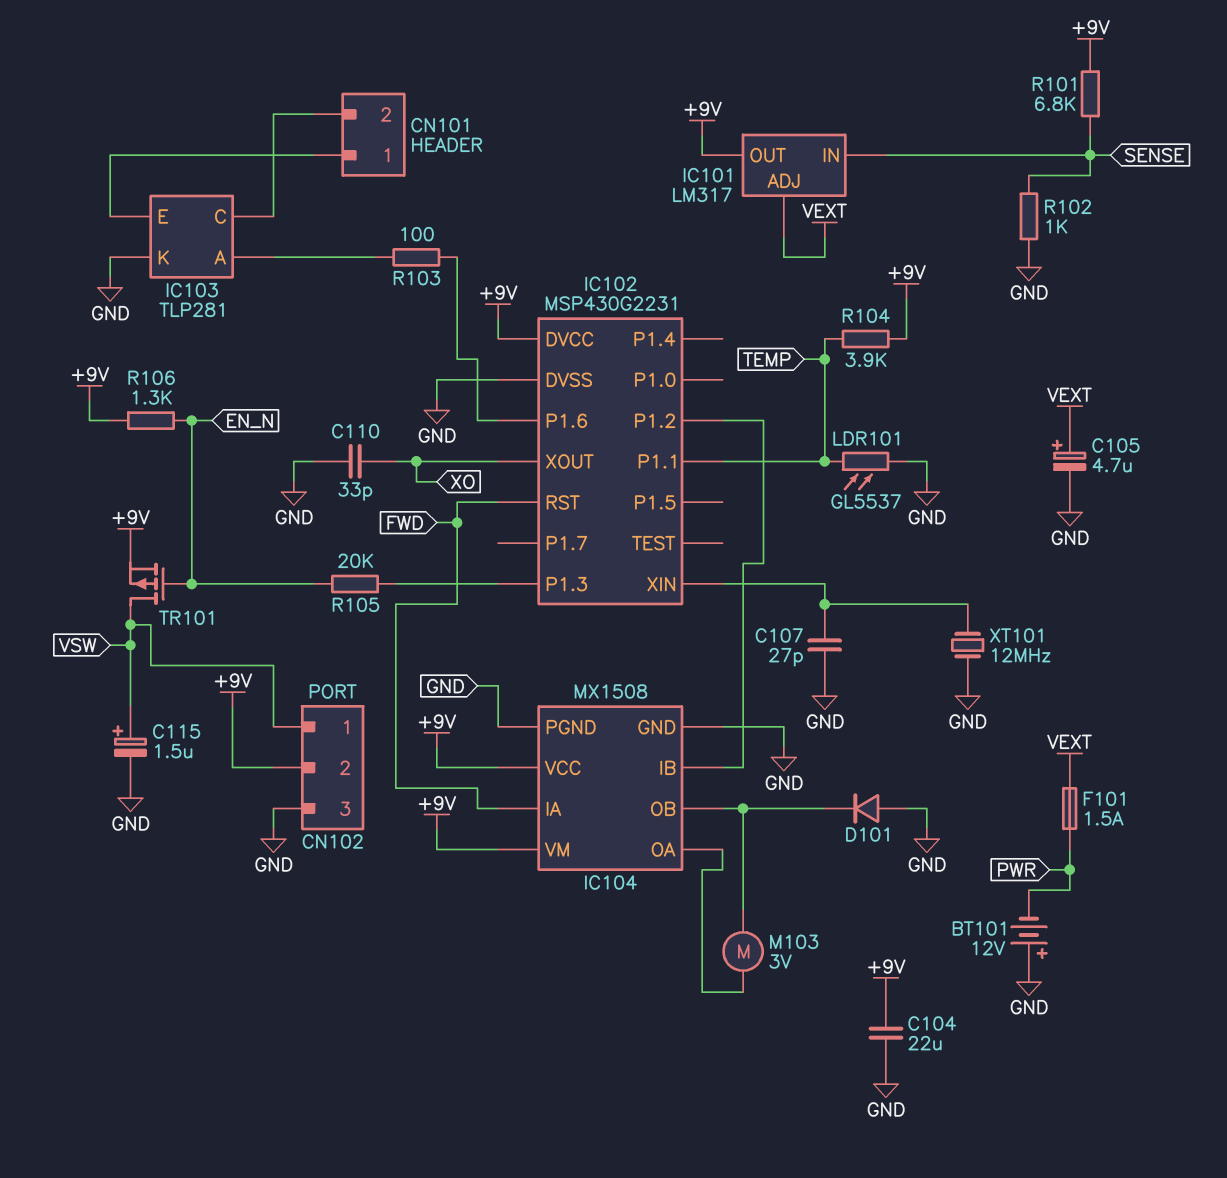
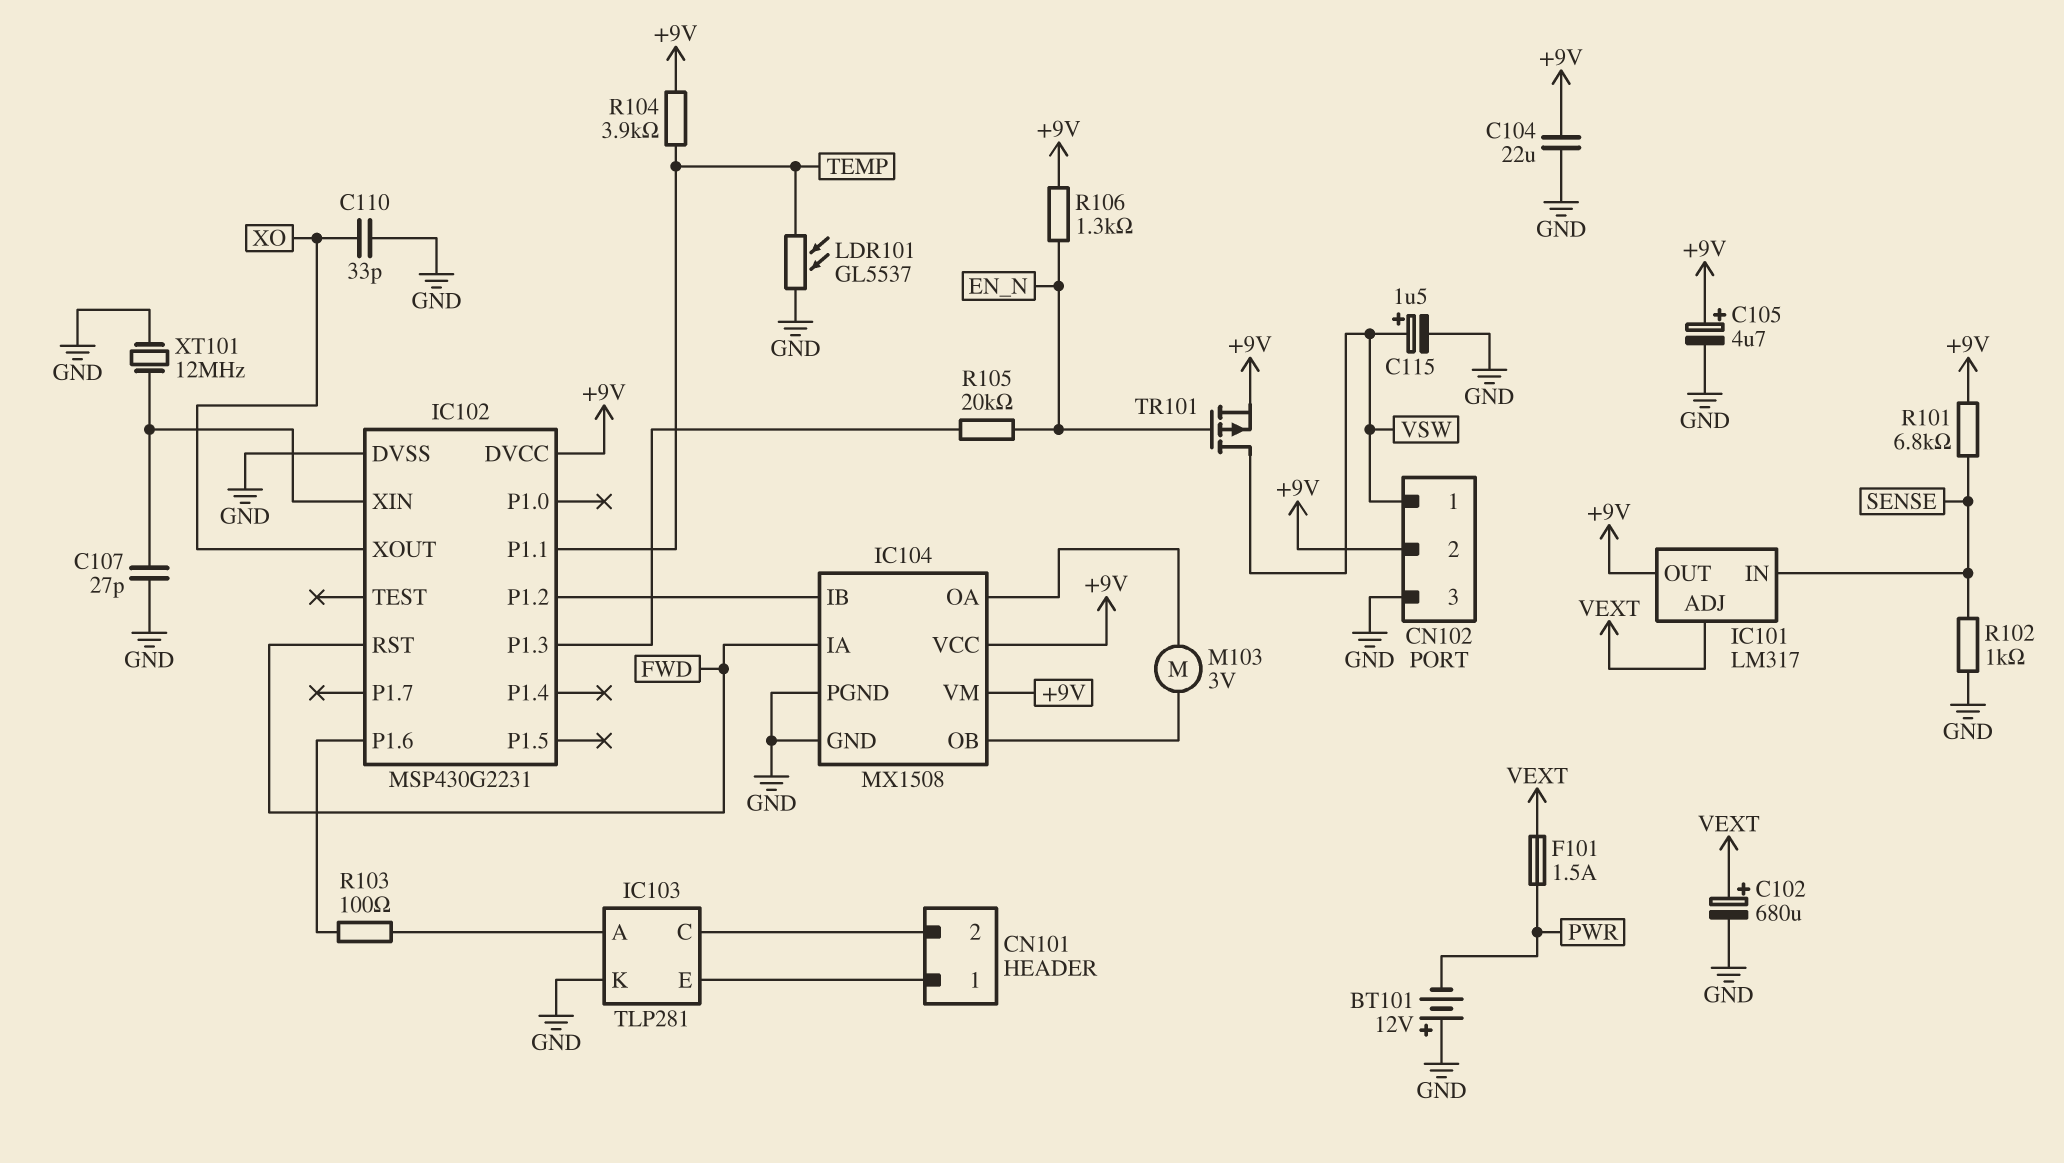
C102: none -> 680uF (plus VEXT, minus GND)
C105: 4.7uF (plus VEXT, minus GND) -> 4.7uF (plus +9V, minus GND)
D101: diode (A GND, K IC104/OB) -> none

